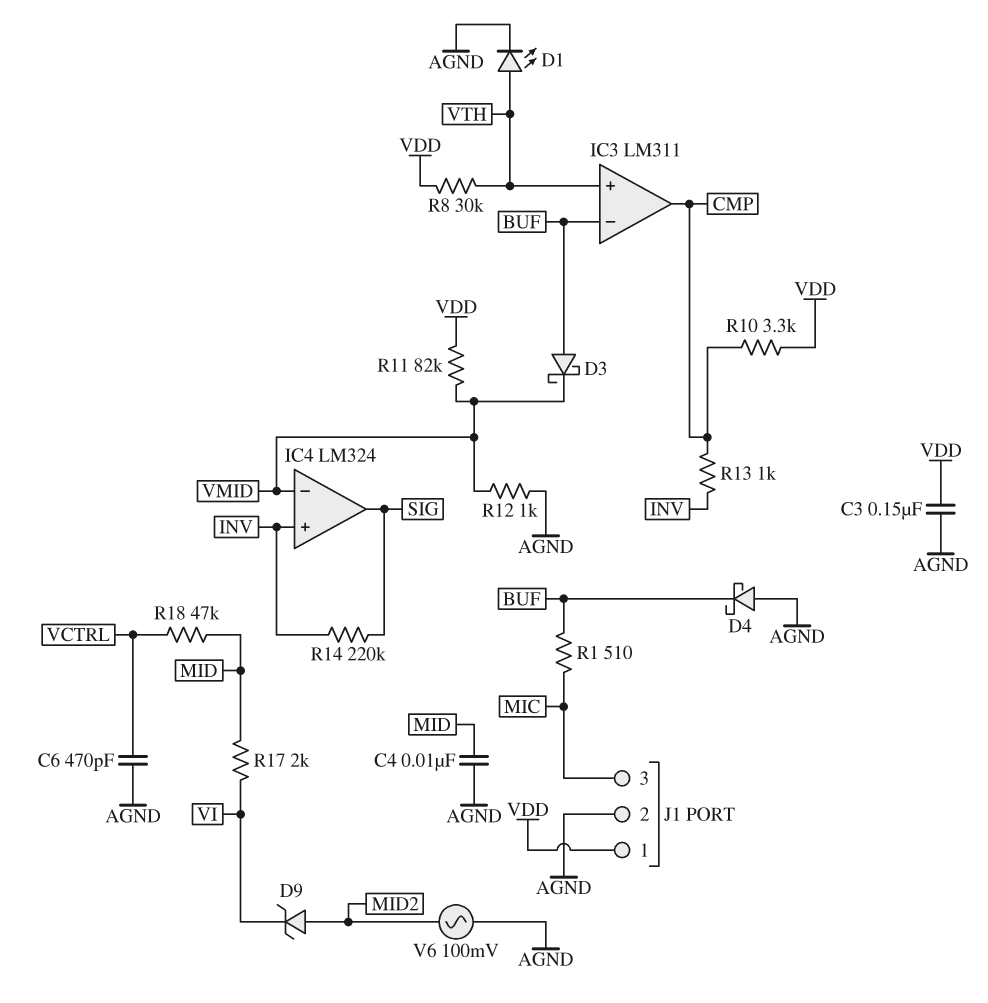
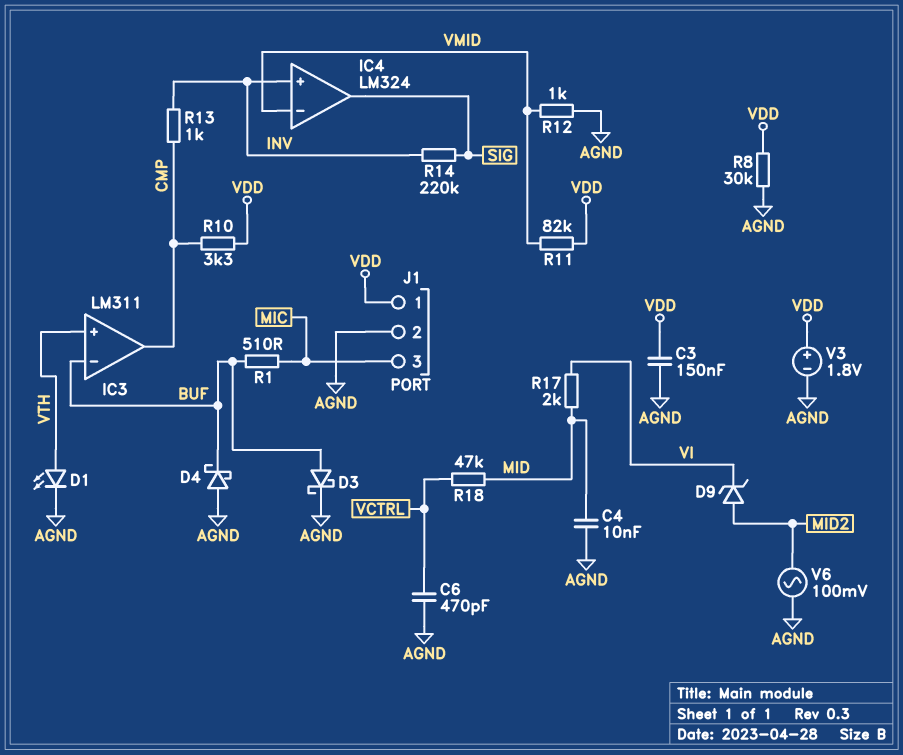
D3: schottky (A BUF, K VMID) -> schottky (A BUF, K AGND)
R8: 30k (VDD, VTH) -> 30k (AGND, VDD)
V3: none -> 1.8V (plus VDD, minus AGND)

